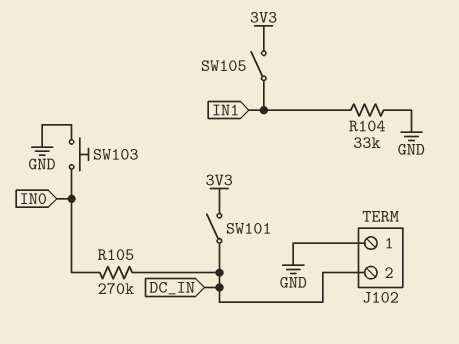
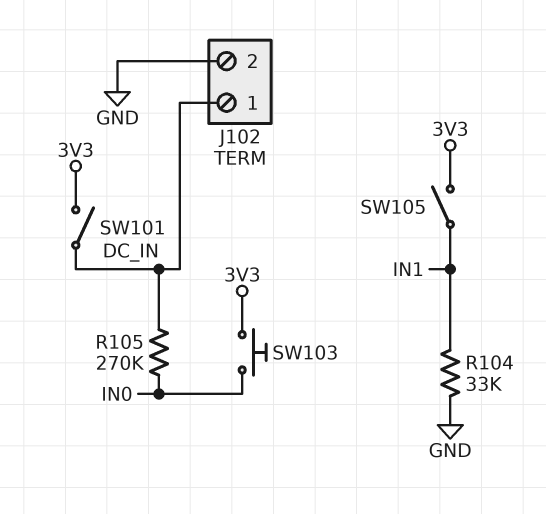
J102 pin 1: GND -> DC_IN
J102 pin 2: DC_IN -> GND
SW103: button (GND, IN0) -> button (3V3, IN0)

